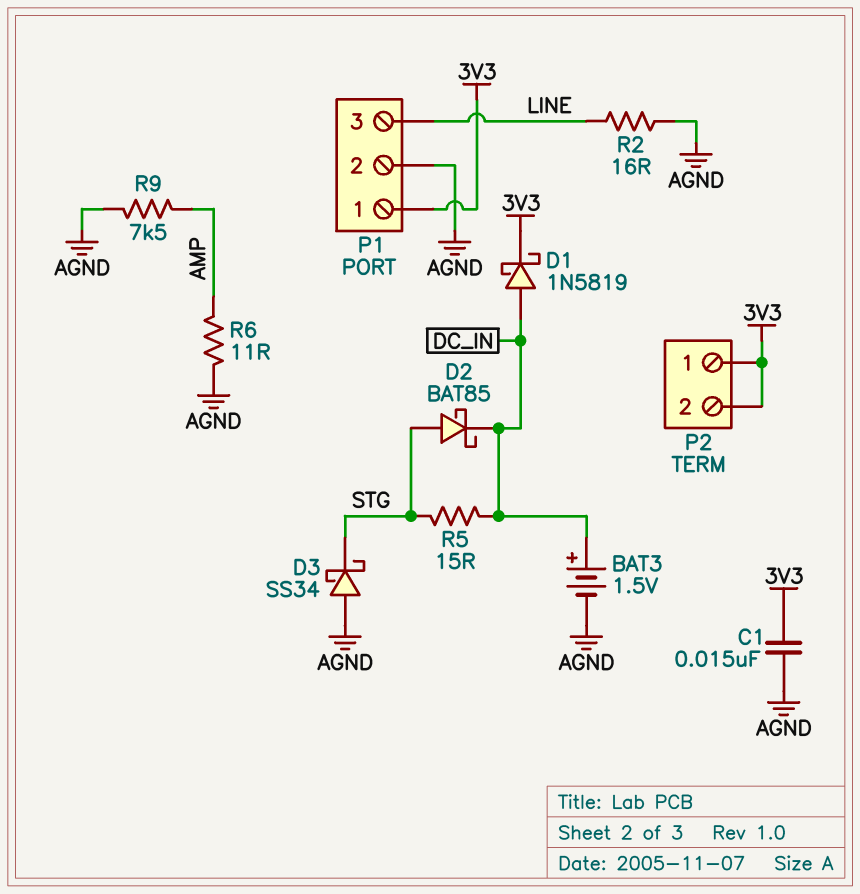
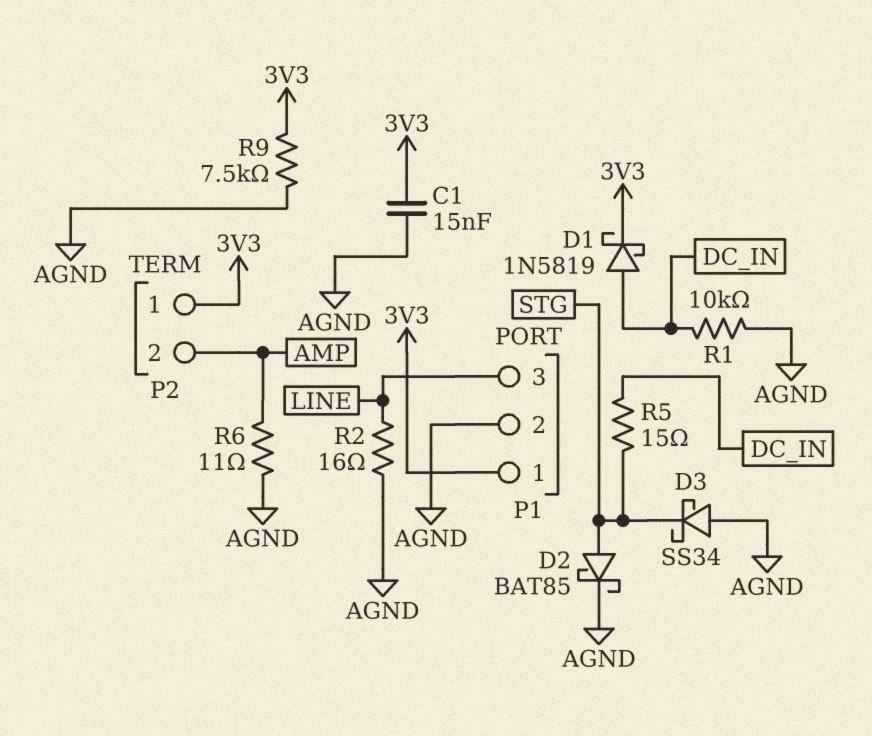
BAT3: 1.5V (plus DC_IN, minus AGND) -> none
D2: schottky BAT85 (A STG, K DC_IN) -> schottky BAT85 (A STG, K AGND)
P2 pin 2: 3V3 -> AMP
R1: none -> 10k (AGND, DC_IN)
R9: 7.5k (AGND, AMP) -> 7.5k (3V3, AGND)

